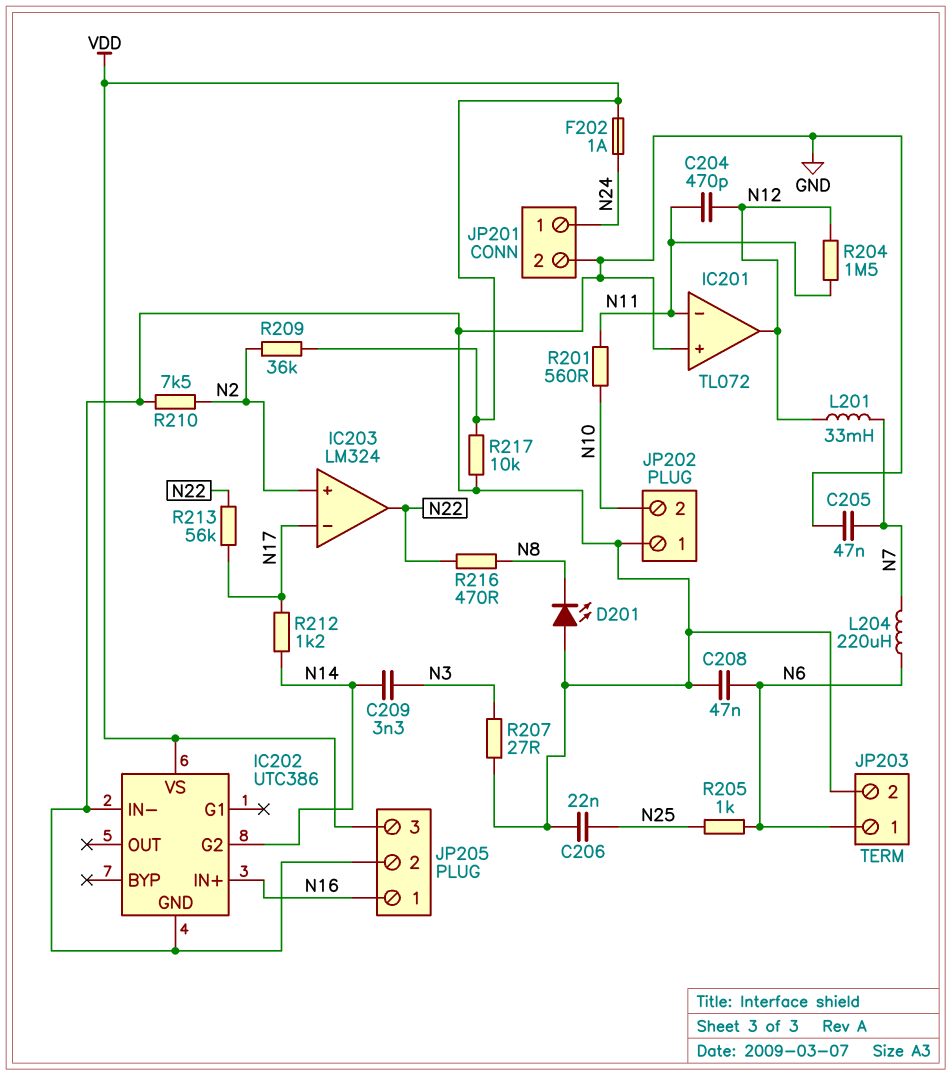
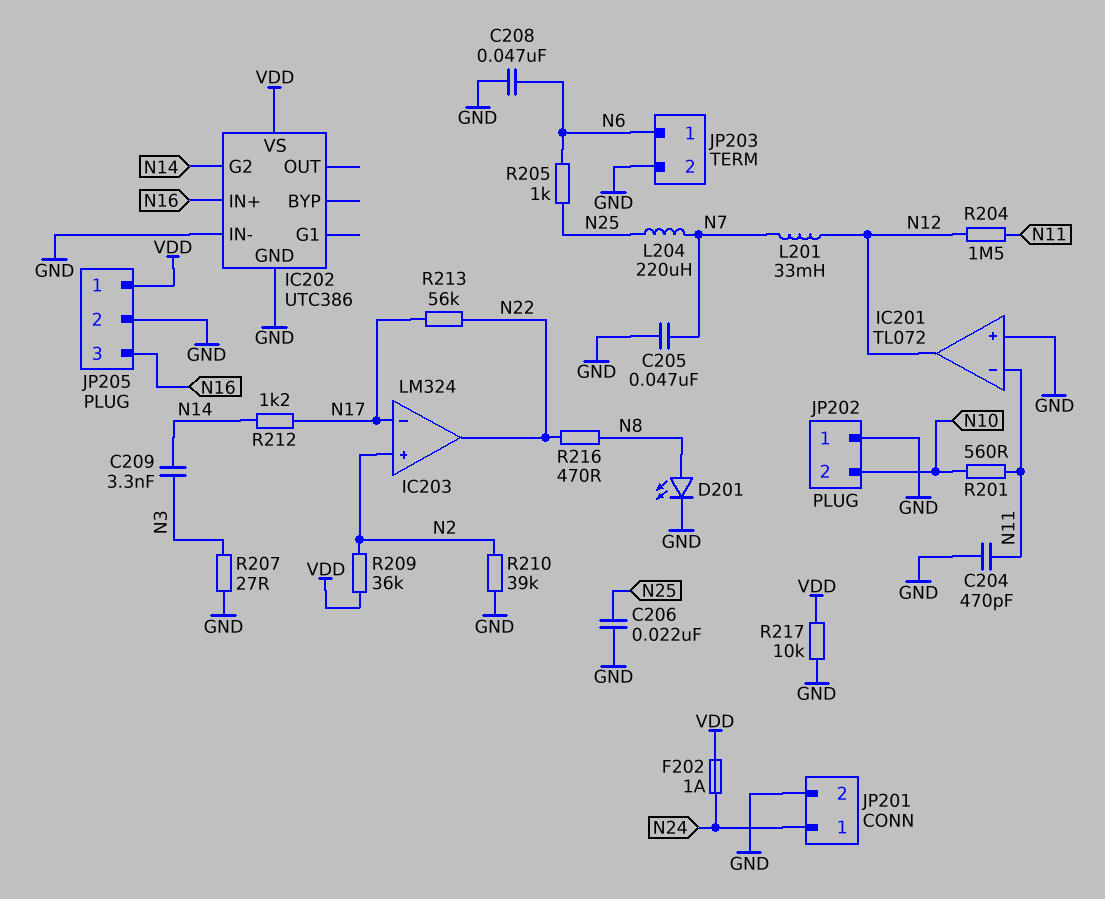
C204: 470pF (N11, N12) -> 470pF (GND, N11)
D201: LED (A GND, K N8) -> LED (A N8, K GND)
JP205 pin 1: N16 -> VDD
JP205 pin 3: VDD -> N16
L204: 220uH (N6, N7) -> 220uH (N7, N25)
R210: 7.5k (GND, N2) -> 39k (GND, N2)

